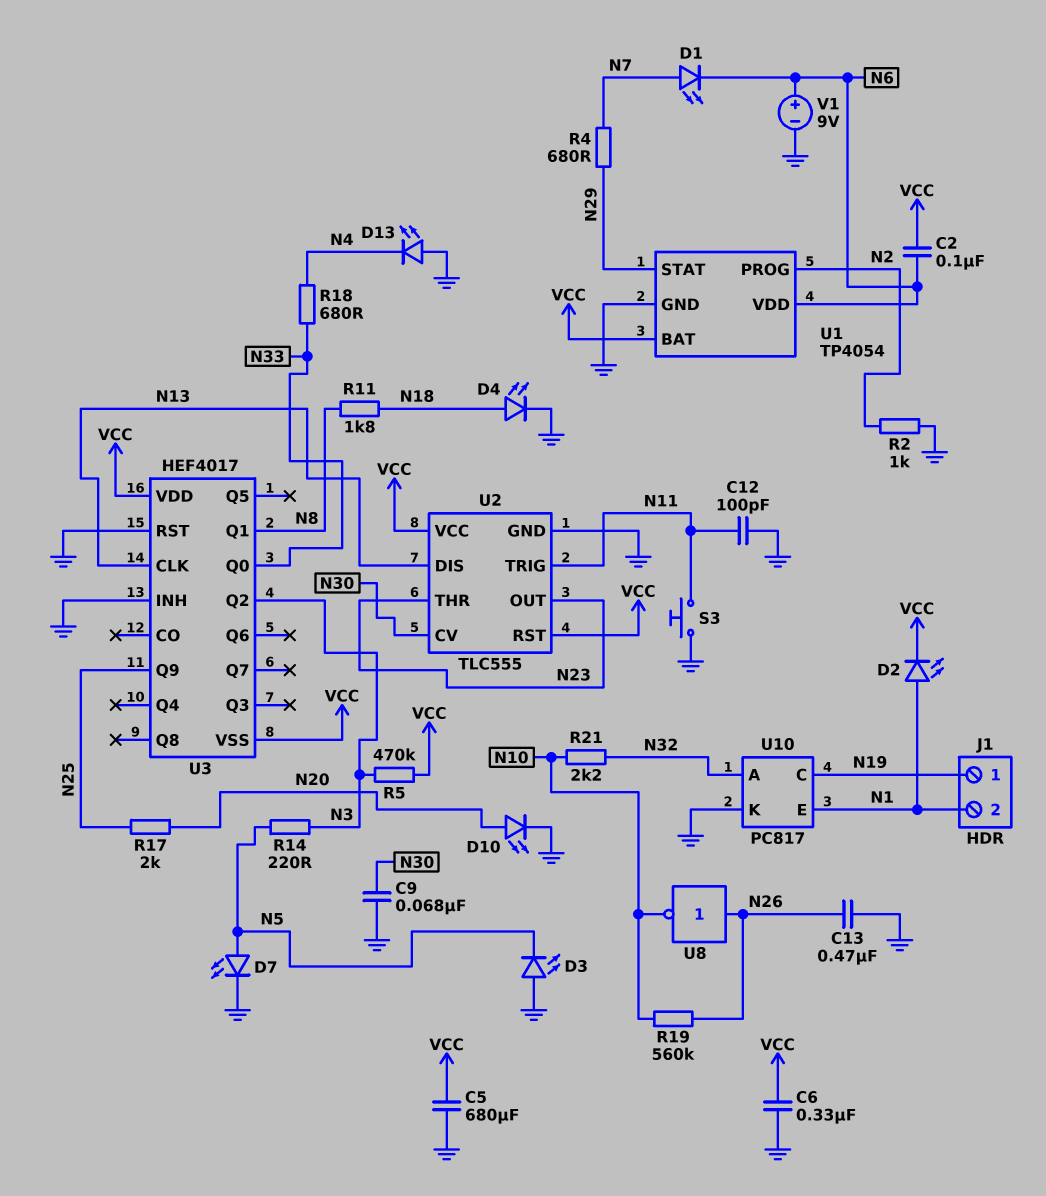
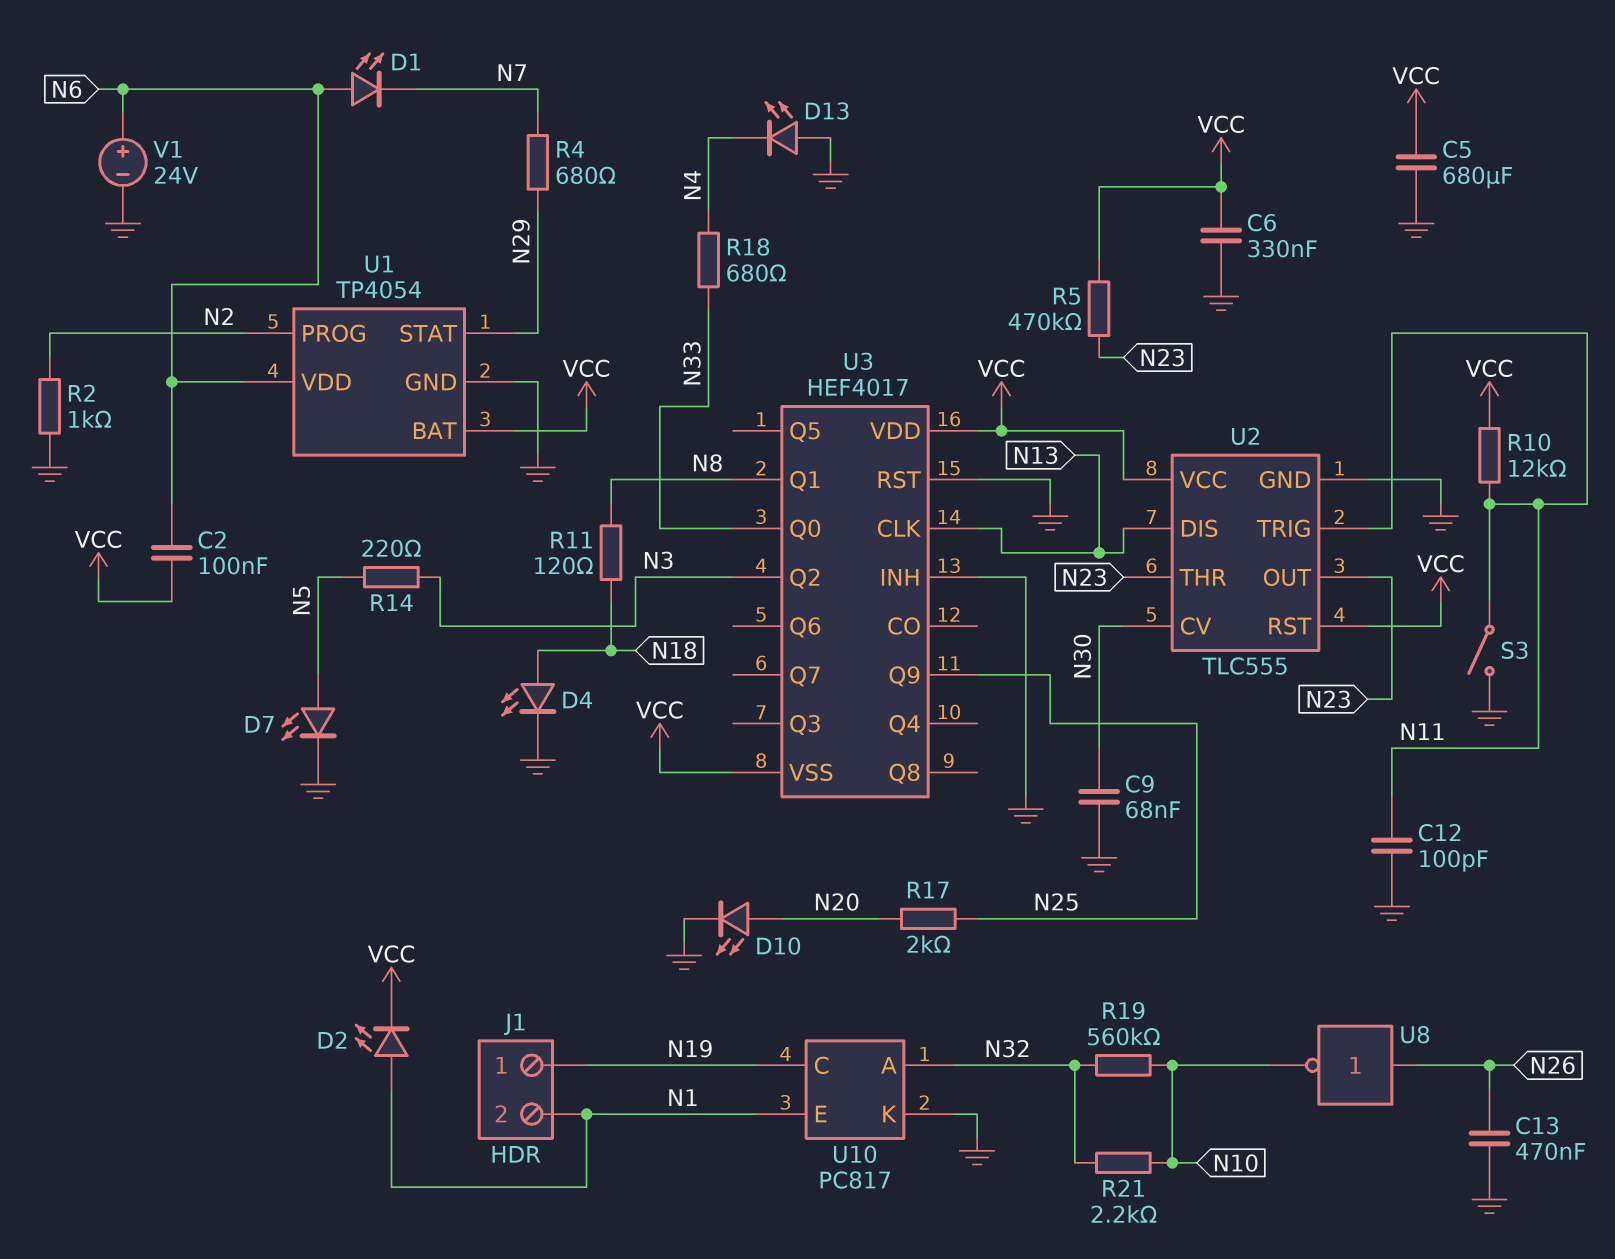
D1: LED (A N7, K N6) -> LED (A N6, K N7)
D3: LED (A GND, K N5) -> none
R5: 470k (N3, VCC) -> 470k (N23, VCC)
R10: none -> 12k (N11, VCC)
R11: 1.8k (N8, N18) -> 120 (N8, N18)
R19: 560k (N10, N26) -> 560k (N10, N32)
S3: button (GND, N11) -> switch (GND, N11)
V1: 9V (plus N6, minus GND) -> 24V (plus N6, minus GND)

